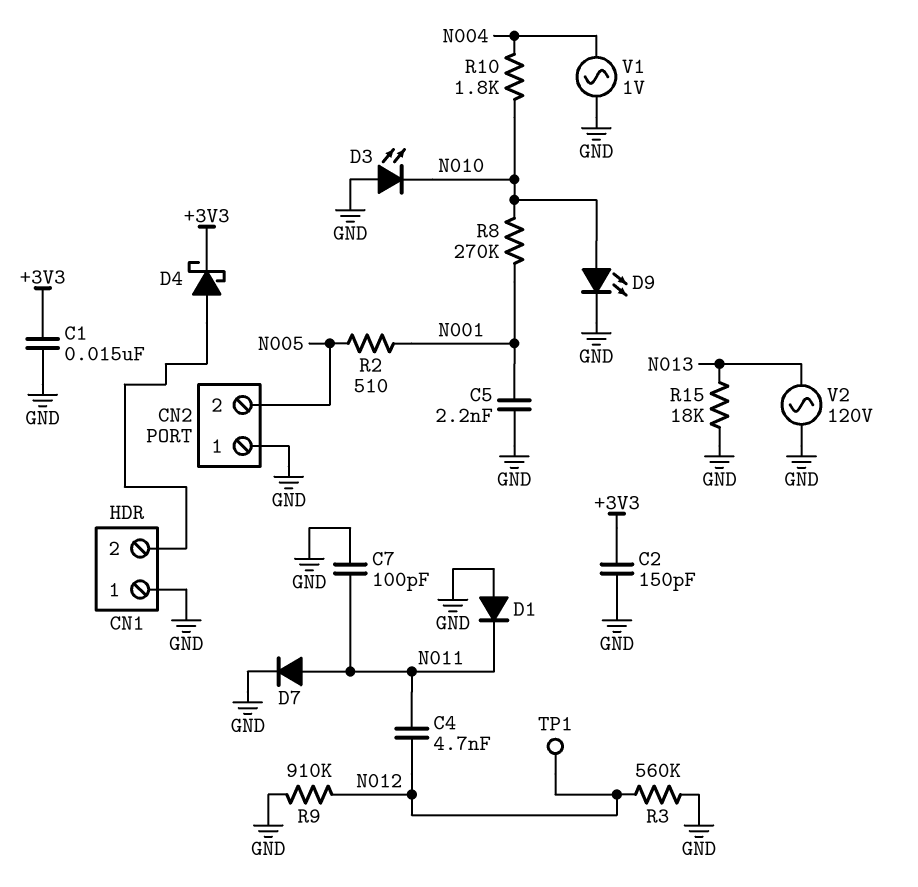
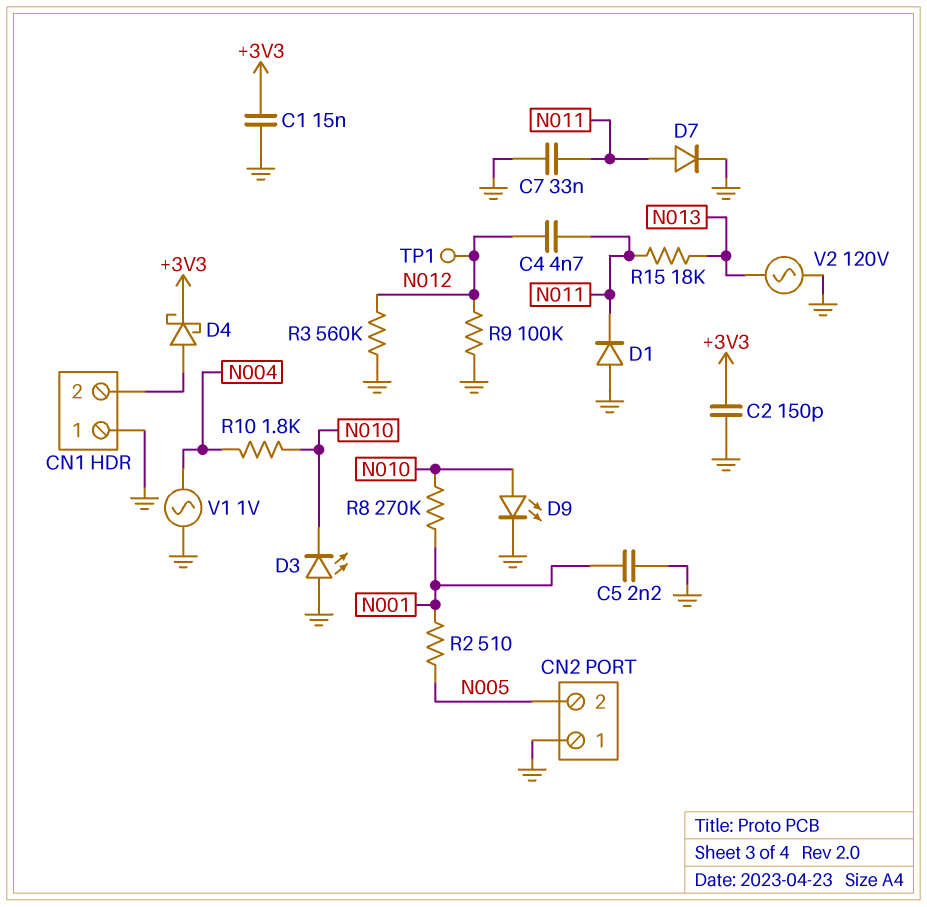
C7: 100pF (GND, N011) -> 33nF (GND, N011)
R9: 910k (GND, N012) -> 100k (GND, N012)
R15: 18k (GND, N013) -> 18k (N011, N013)

